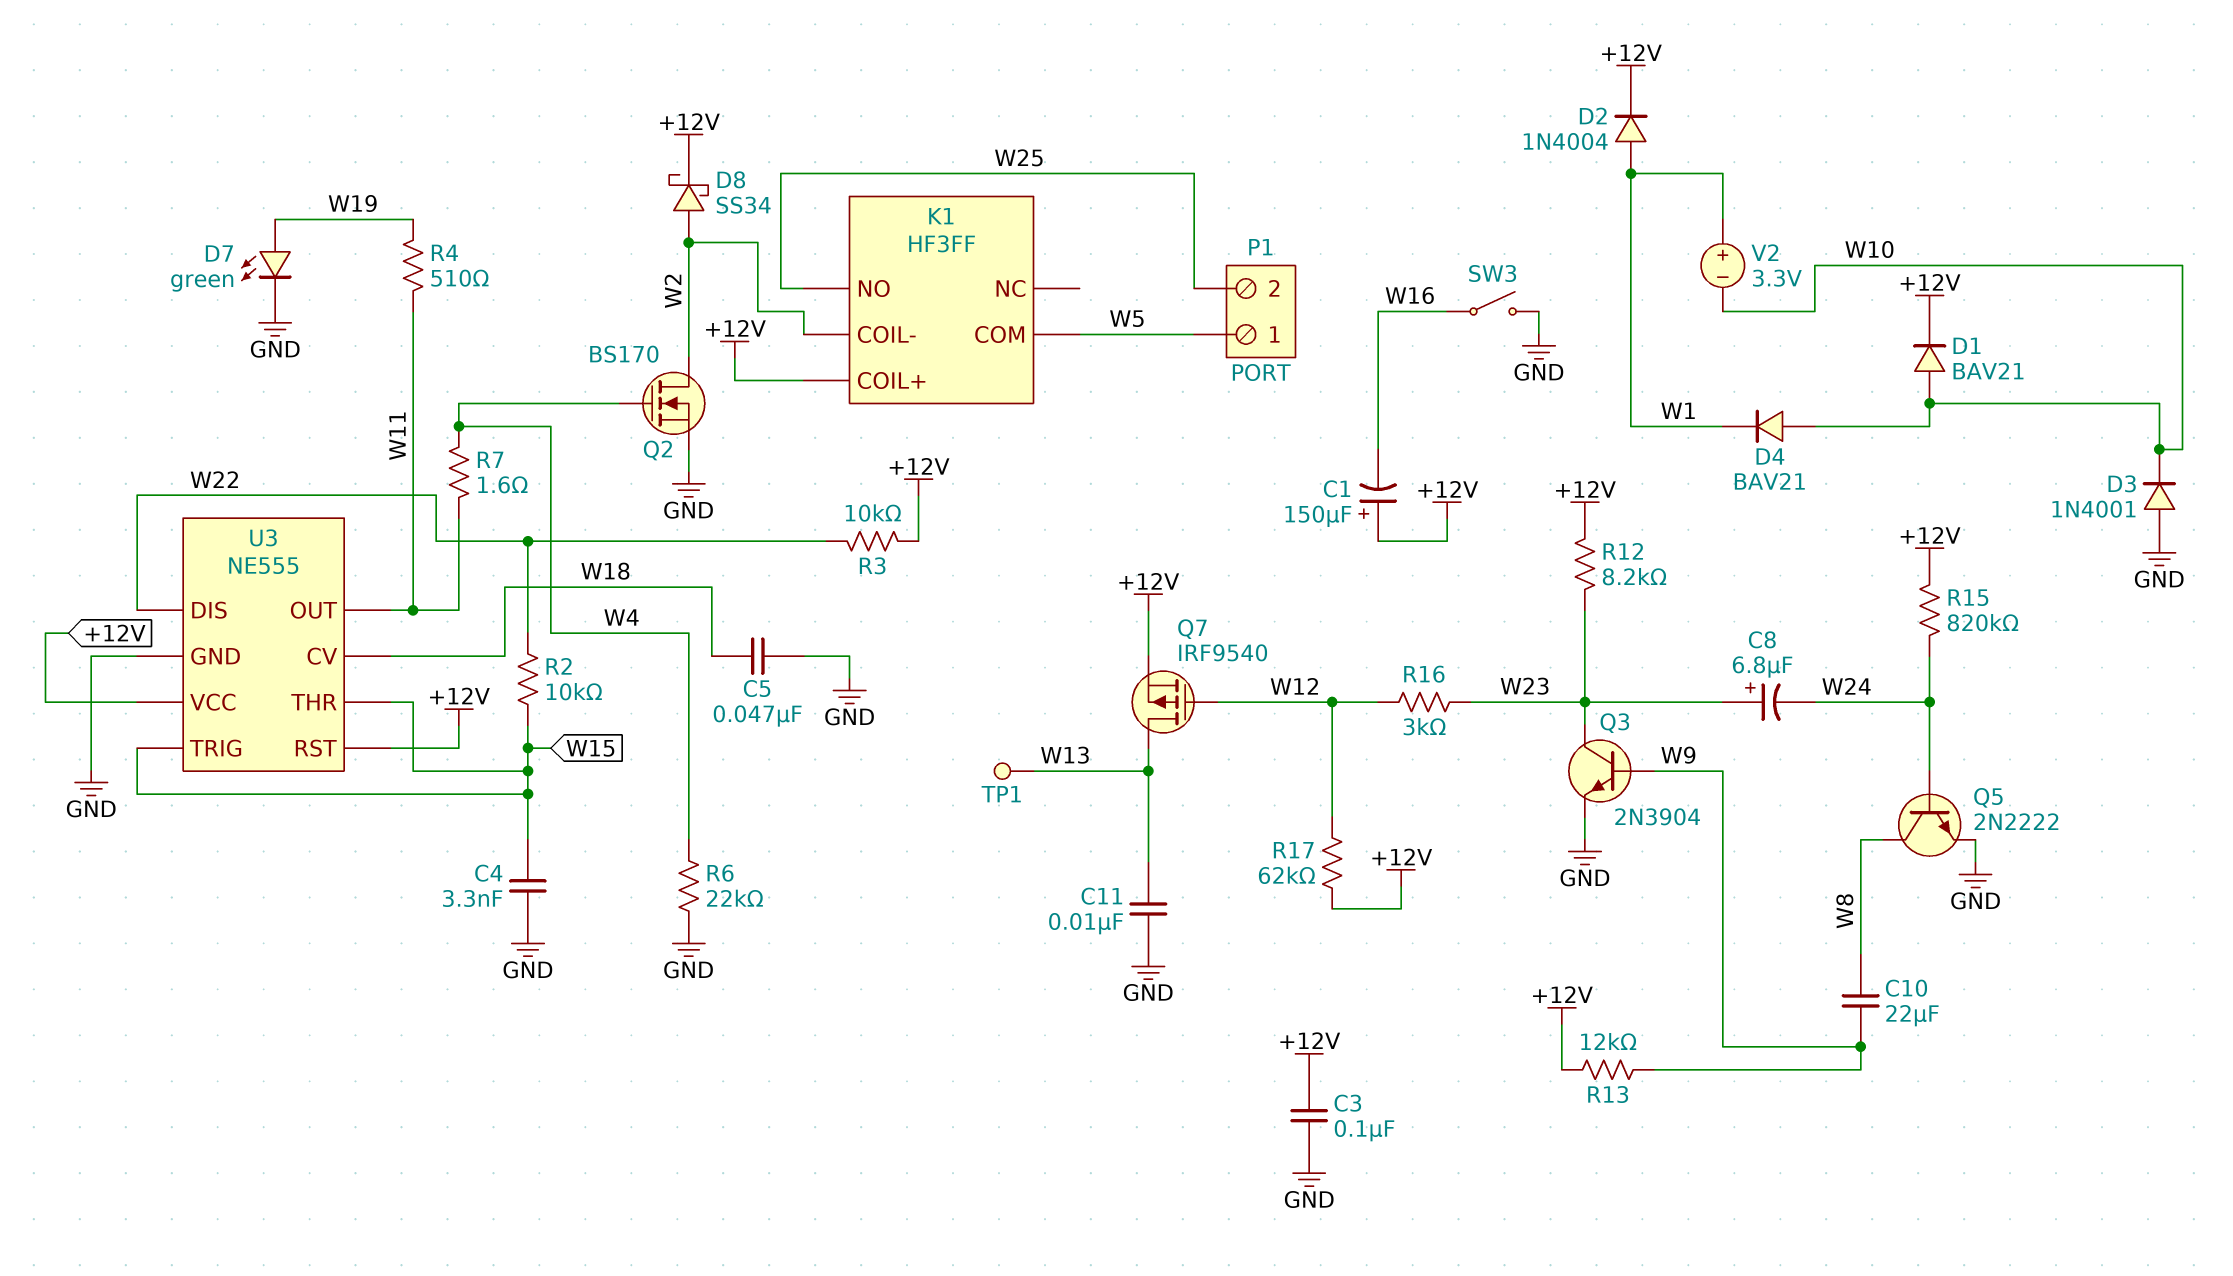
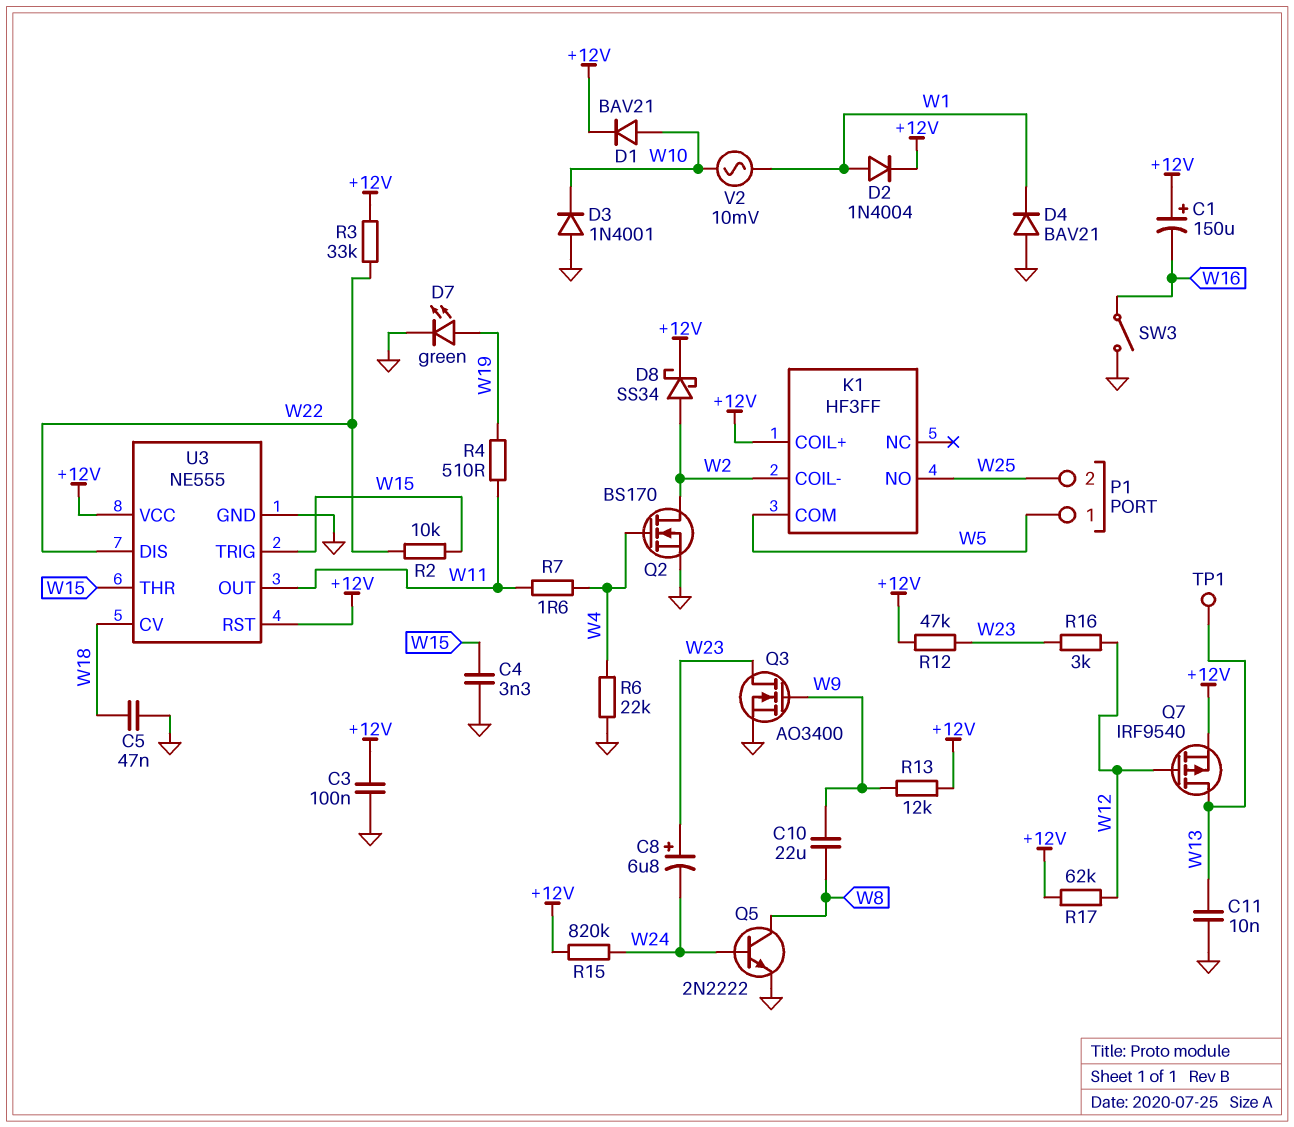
D4: diode BAV21 (A W10, K W1) -> diode BAV21 (A GND, K W1)
Q3: NPN 2N3904 (B W9, C W23, E GND) -> NMOS AO3400 (G W9, D W23, S GND)
R3: 10k (+12V, W22) -> 33k (+12V, W22)
R12: 8.2k (+12V, W23) -> 47k (+12V, W23)
V2: 3.3V (plus W1, minus W10) -> AC 10mV (W1, W10)

